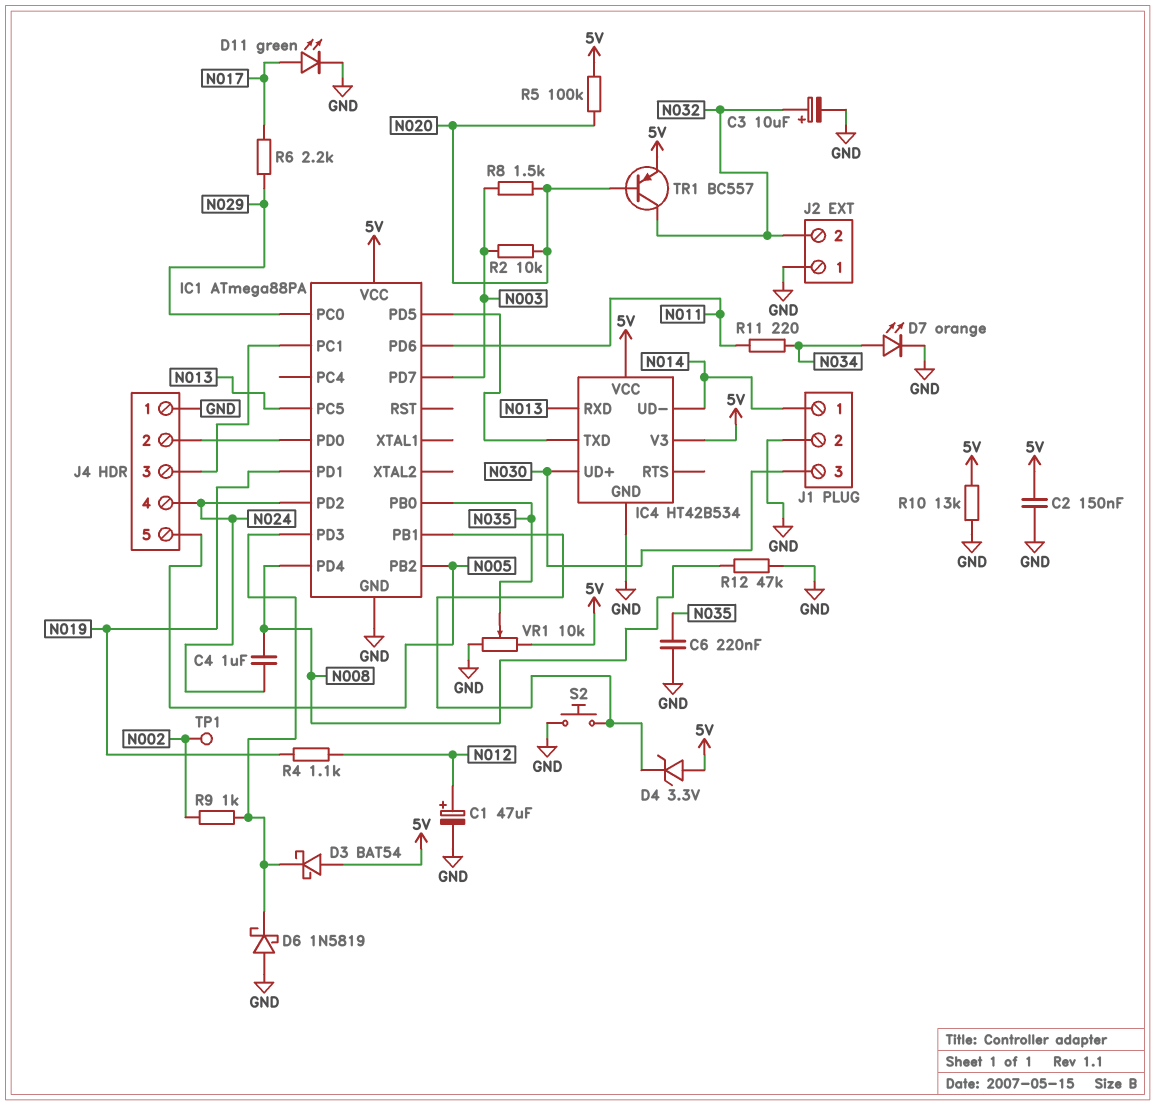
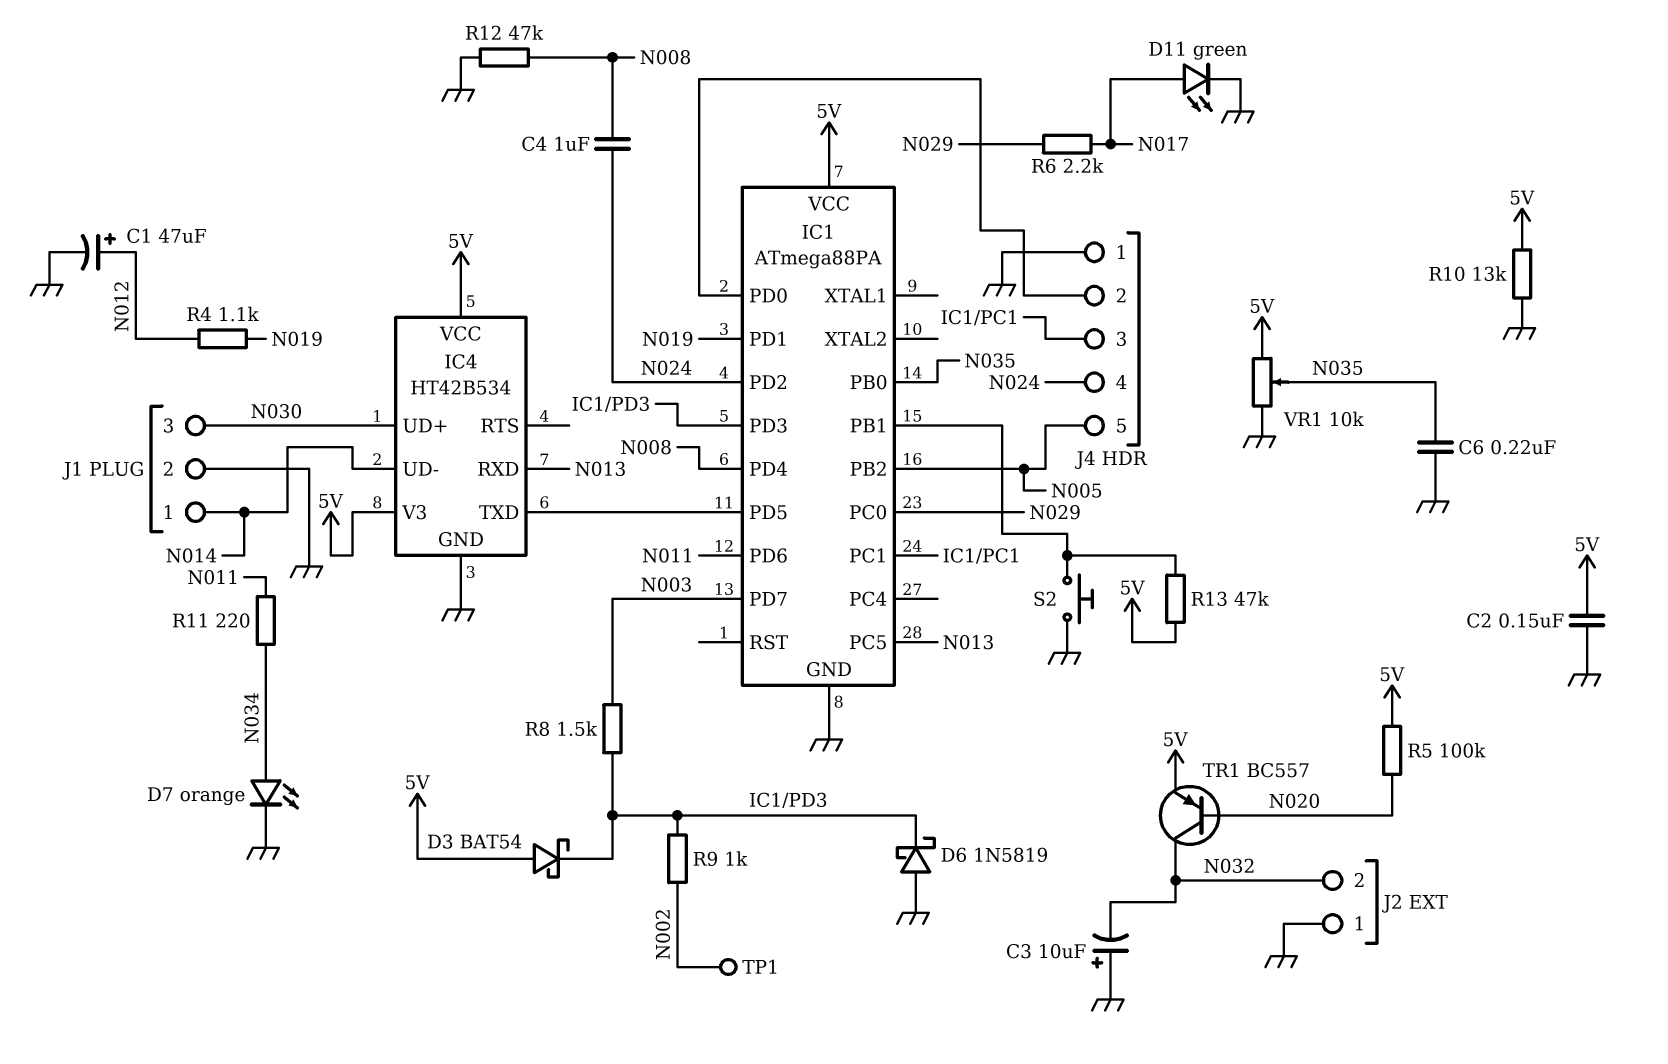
C3: 10uF (plus N032, minus GND) -> 10uF (plus GND, minus N032)
D4: zener 3.3V (A 5V, K IC1/PB1) -> none
R2: 10k (N003, N020) -> none
R8: 1.5k (N003, N020) -> 1.5k (IC1/PD3, N003)
R13: none -> 47k (5V, IC1/PB1)

